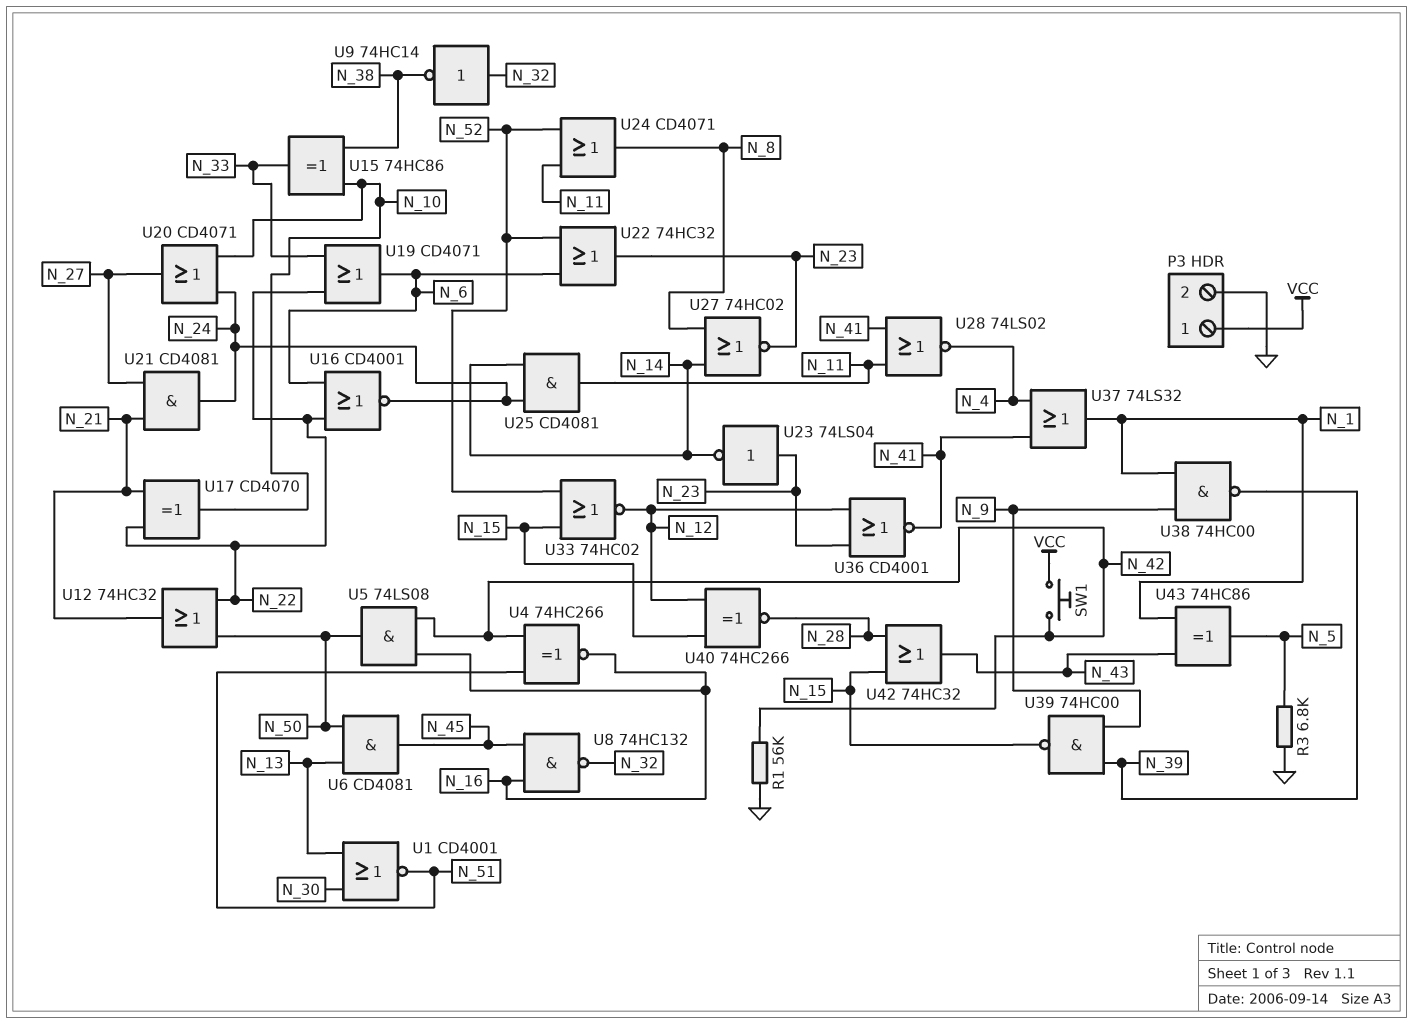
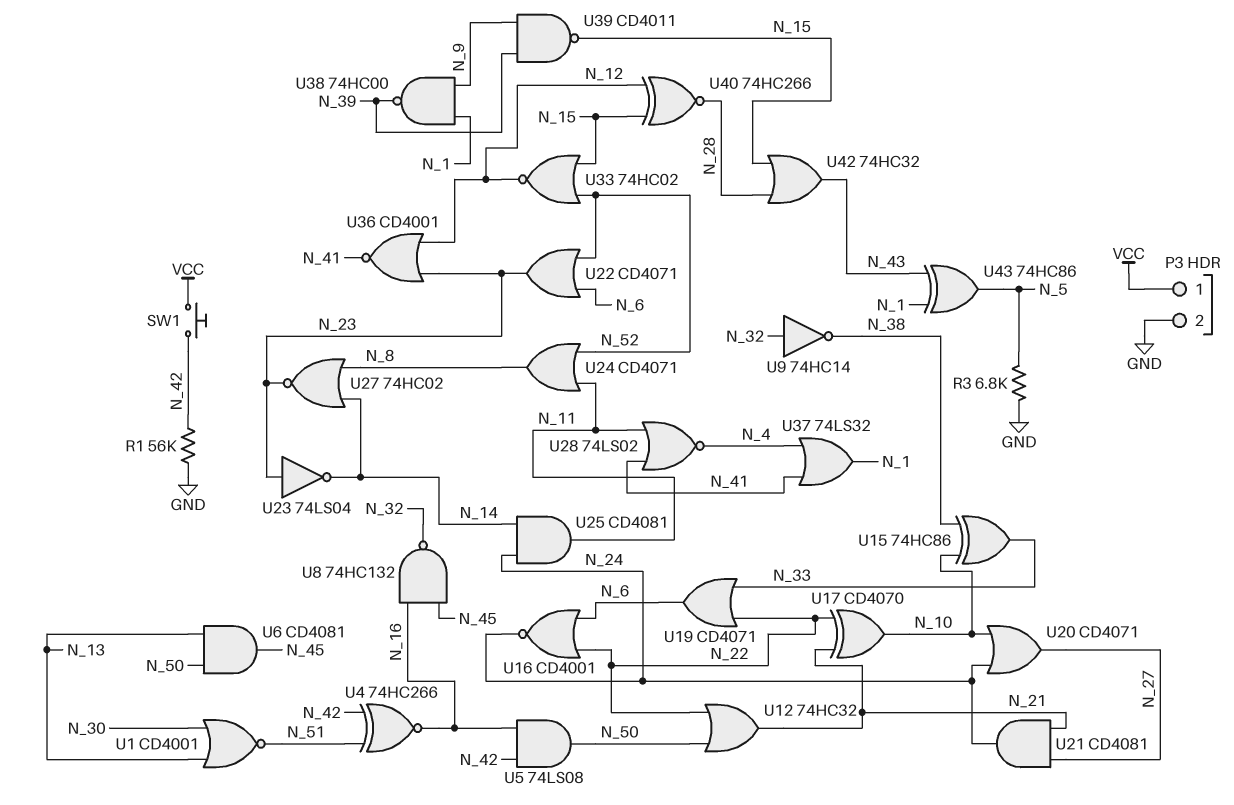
U22: OR 74HC32 (in N_6, in N_52, out N_23) -> OR CD4071 (in N_6, in N_52, out N_23)
U39: NAND 74HC00 (in N_9, in N_39, out N_15) -> NAND CD4011 (in N_9, in N_39, out N_15)

